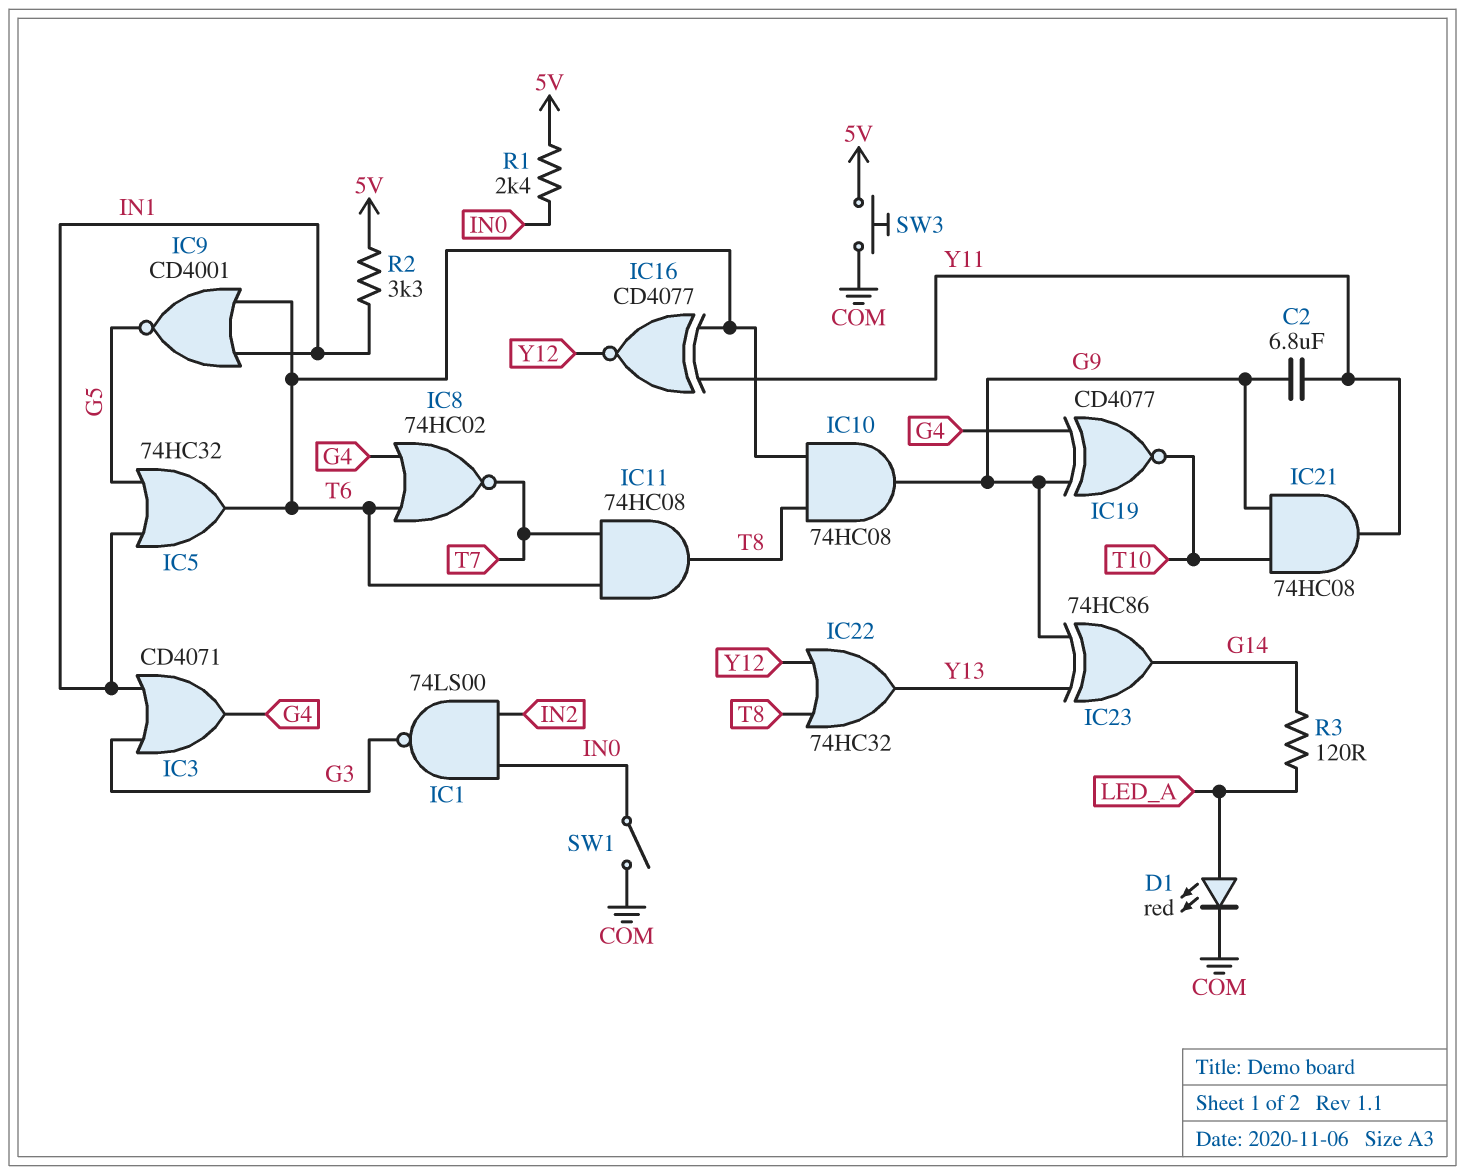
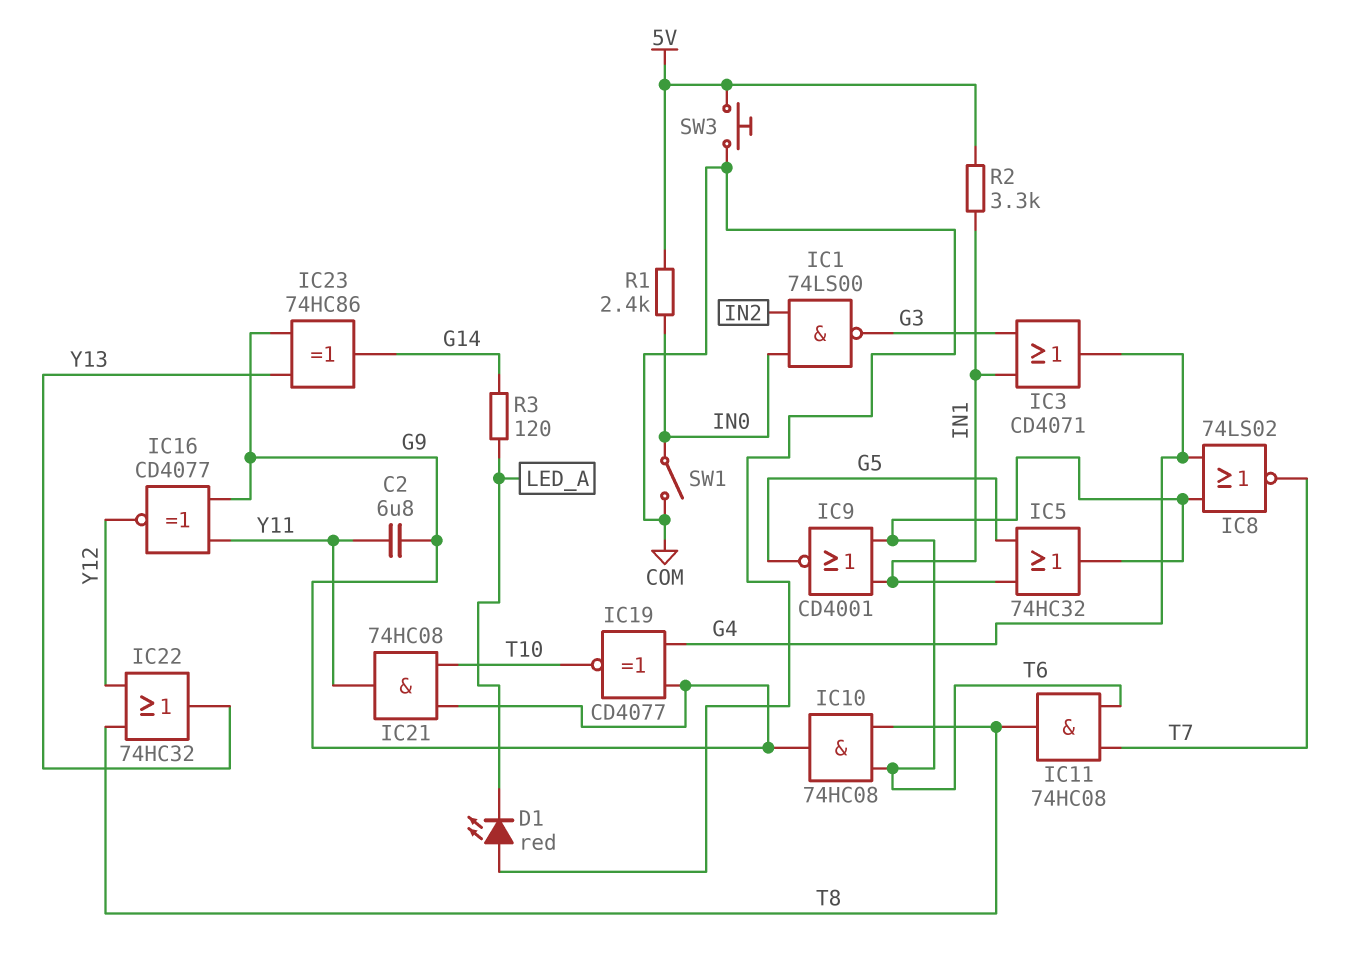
D1: LED red (A LED_A, K COM) -> LED red (A COM, K LED_A)
IC8: NOR 74HC02 (in G4, in T6, out T7) -> NOR 74LS02 (in G4, in T6, out T7)
IC16: XNOR CD4077 (in T6, in Y11, out Y12) -> XNOR CD4077 (in G9, in Y11, out Y12)

